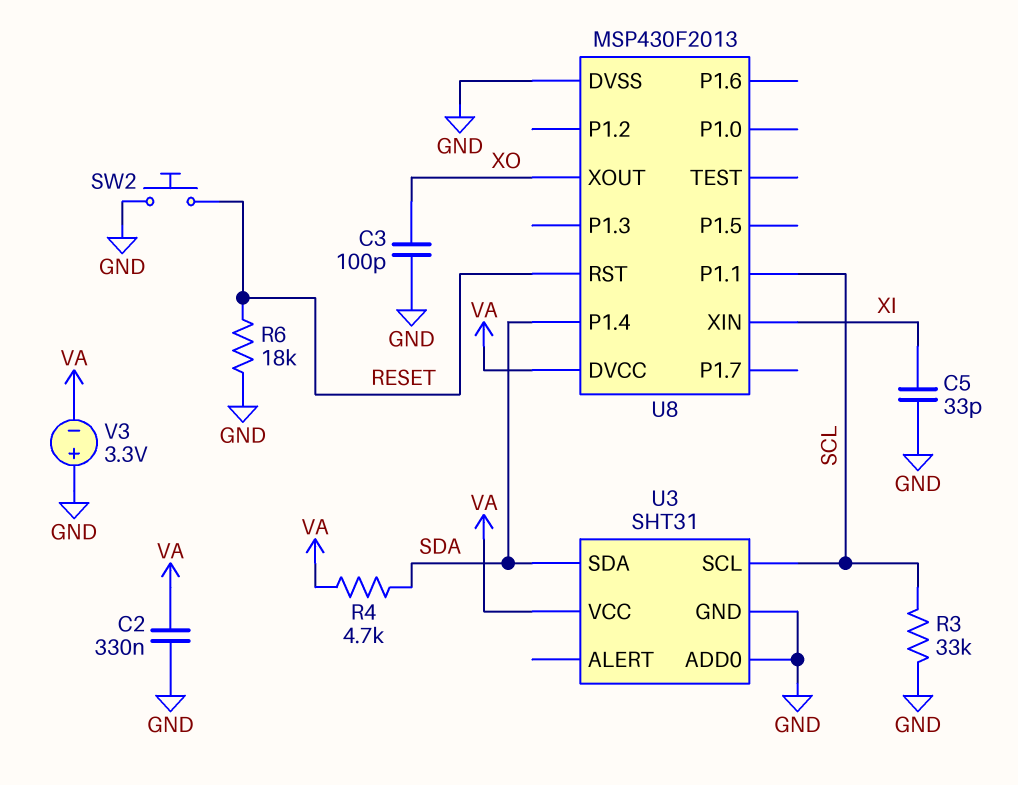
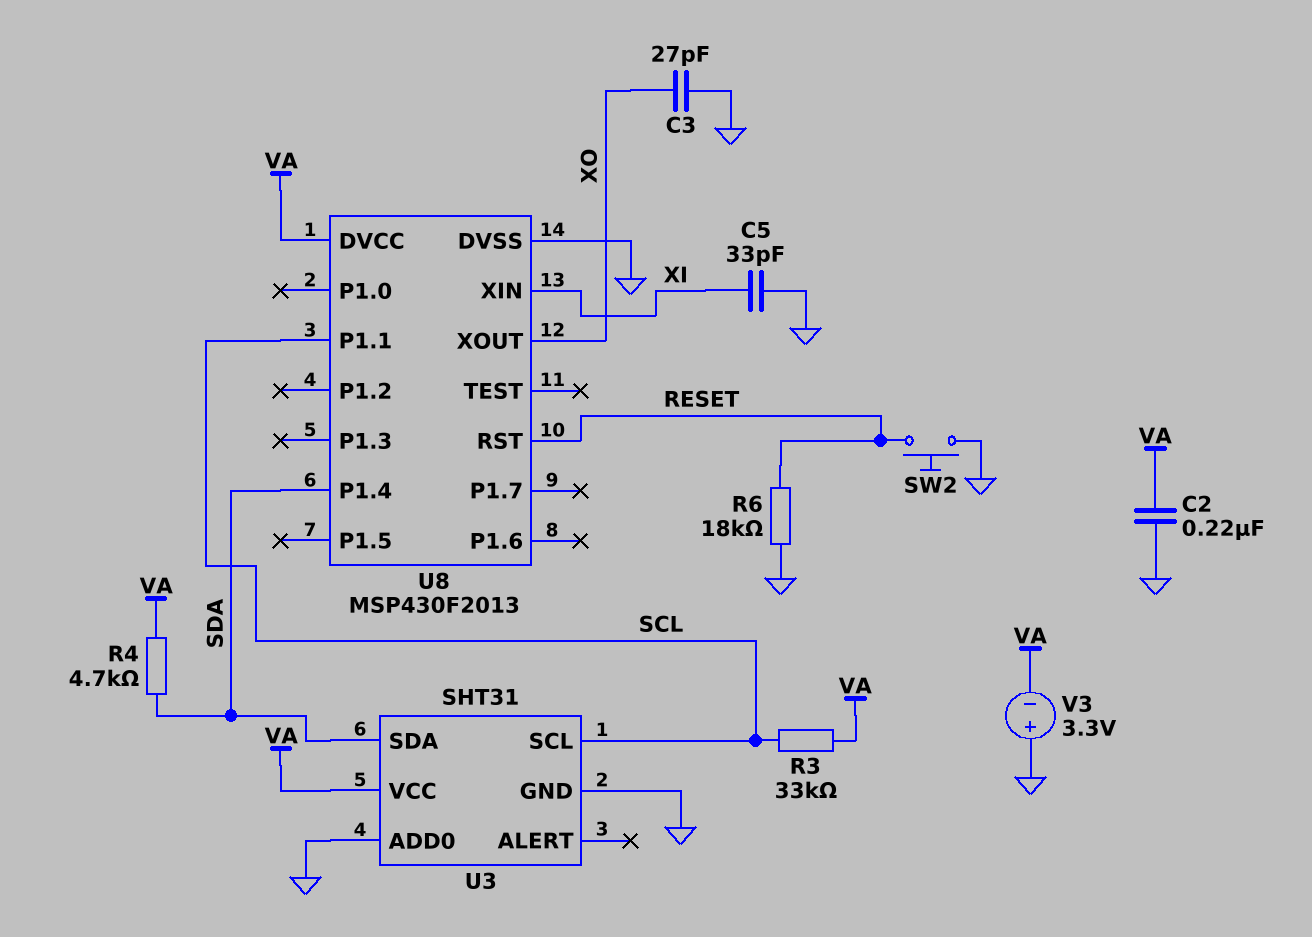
C2: 330nF (GND, VA) -> 220nF (GND, VA)
C3: 100pF (GND, XO) -> 27pF (GND, XO)
R3: 33k (GND, SCL) -> 33k (SCL, VA)

